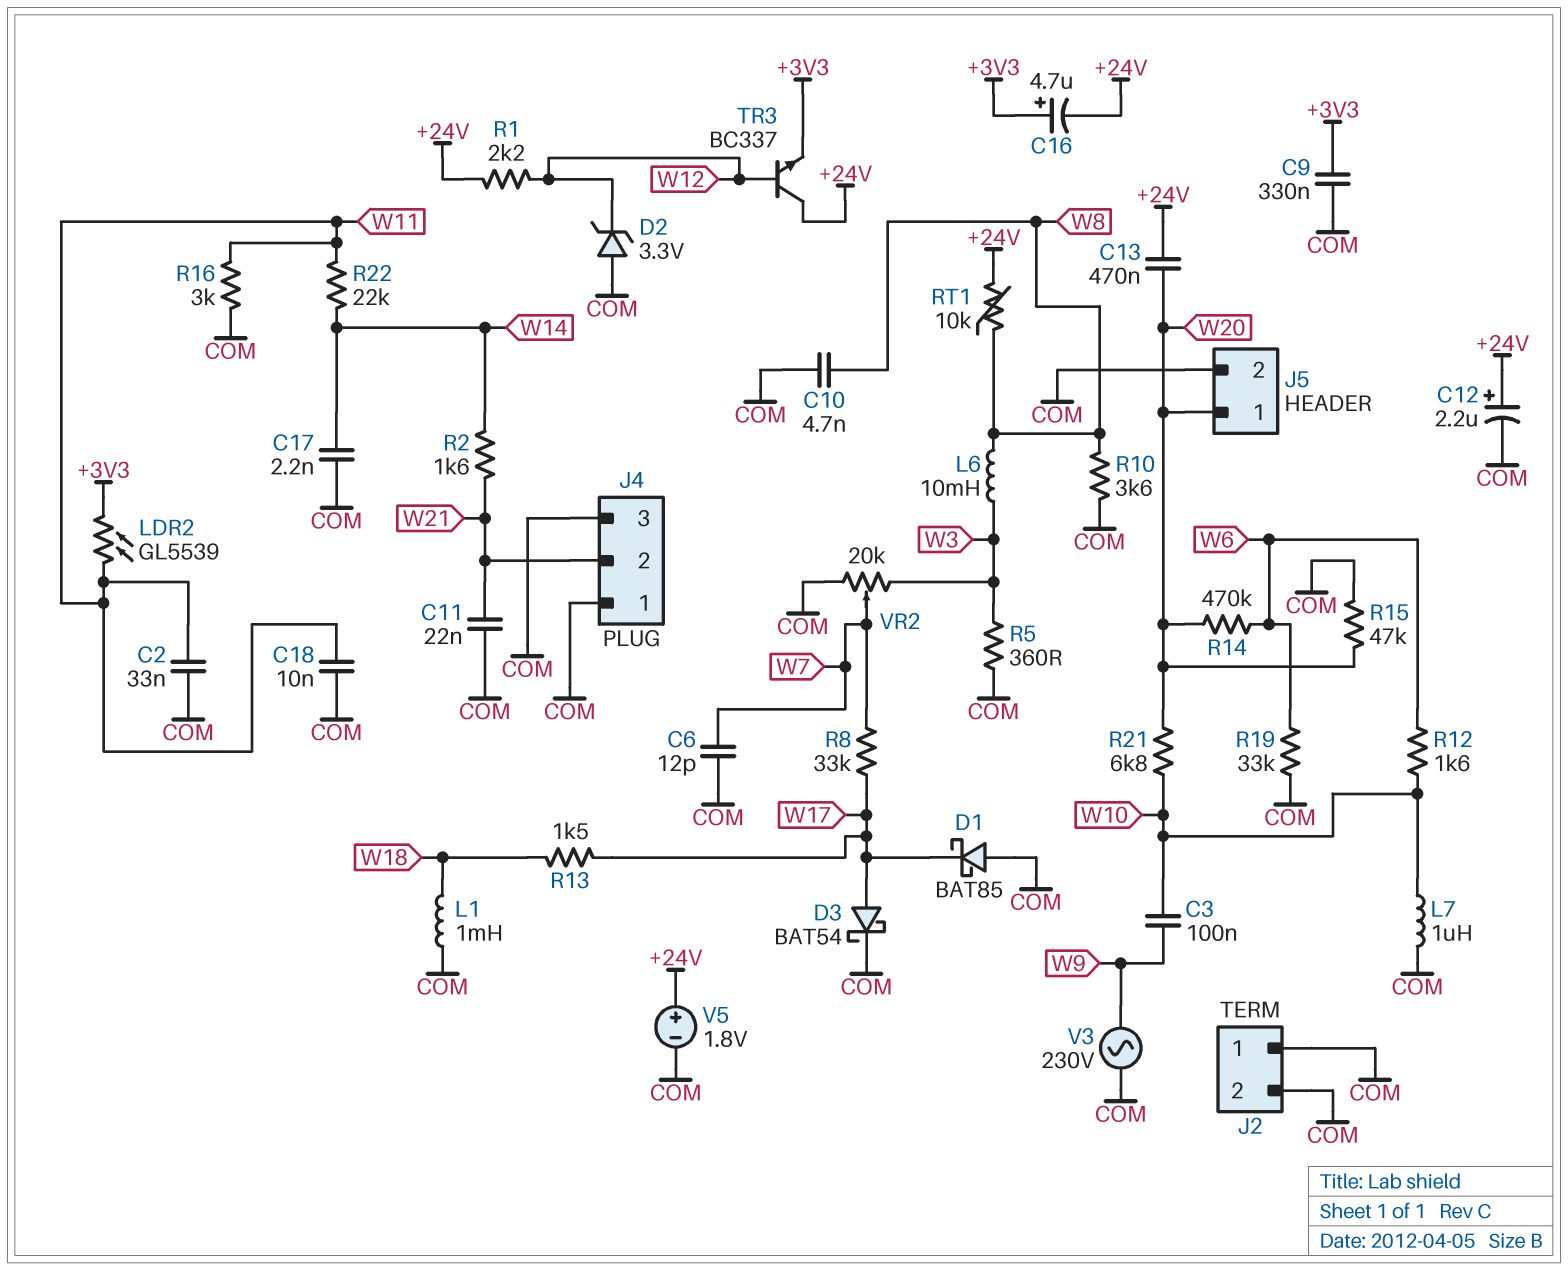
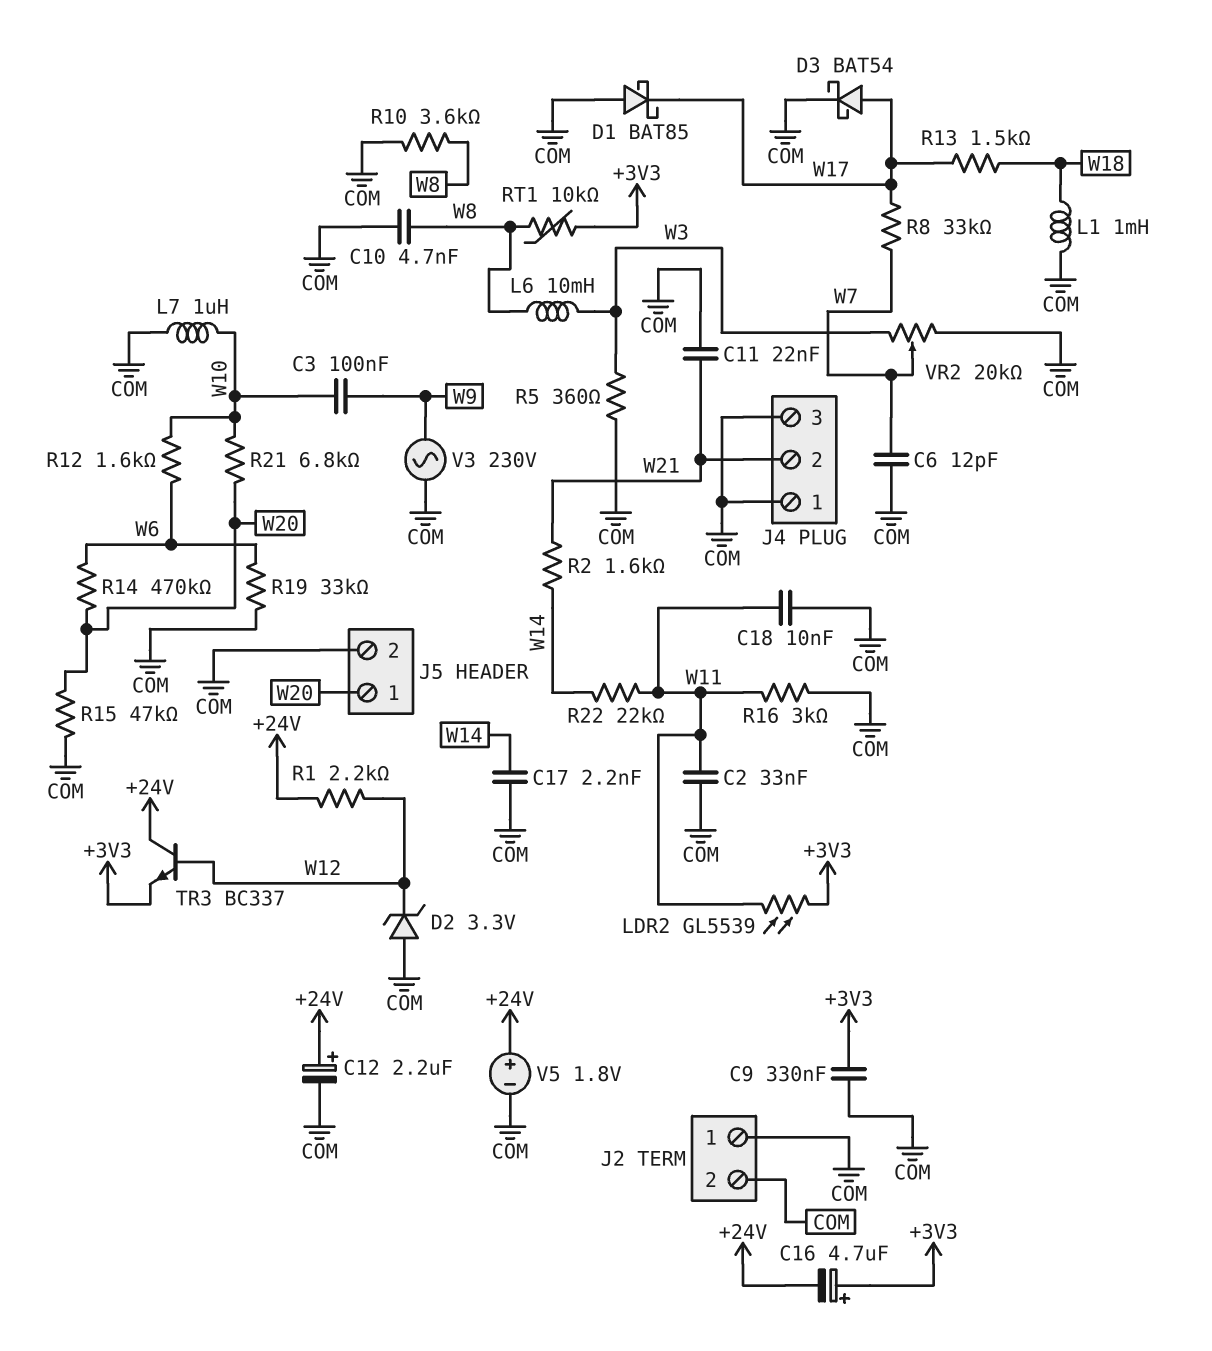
C13: 470nF (+24V, W20) -> none
RT1: 10k (+24V, W8) -> 10k (+3V3, W8)

